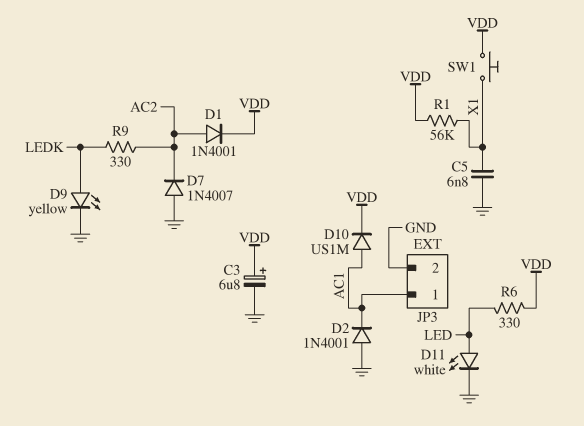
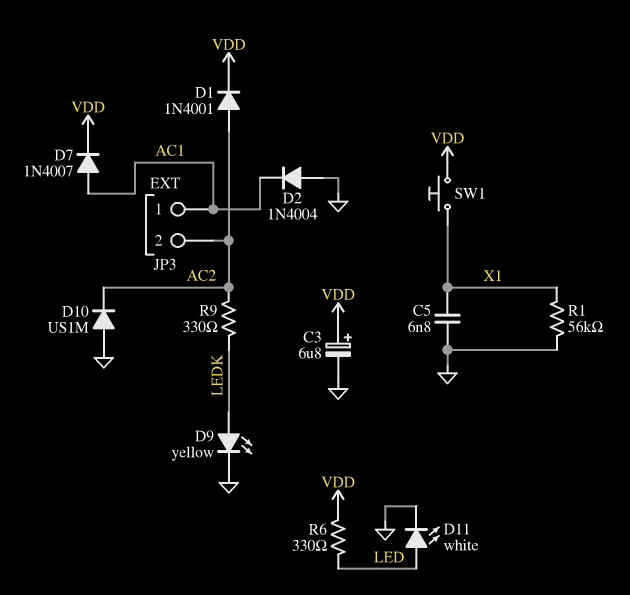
D2: diode 1N4001 (A GND, K AC1) -> diode 1N4004 (A GND, K AC1)
D7: diode 1N4007 (A GND, K AC2) -> diode 1N4007 (A AC1, K VDD)
D10: diode US1M (A AC1, K VDD) -> diode US1M (A GND, K AC2)
JP3 pin 2: GND -> AC2
R1: 56k (VDD, X1) -> 56k (GND, X1)

